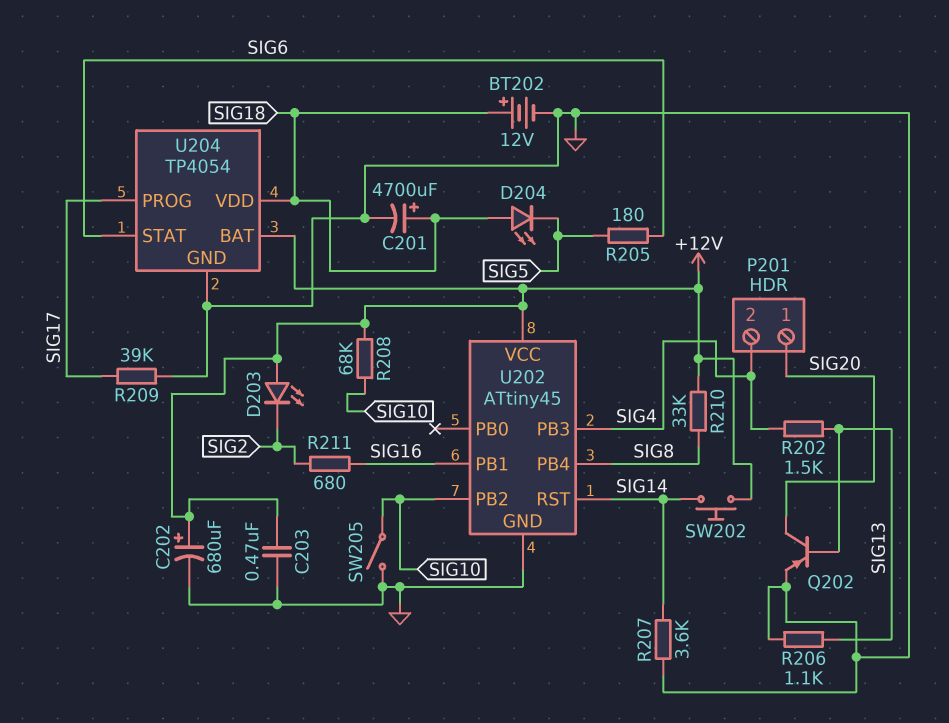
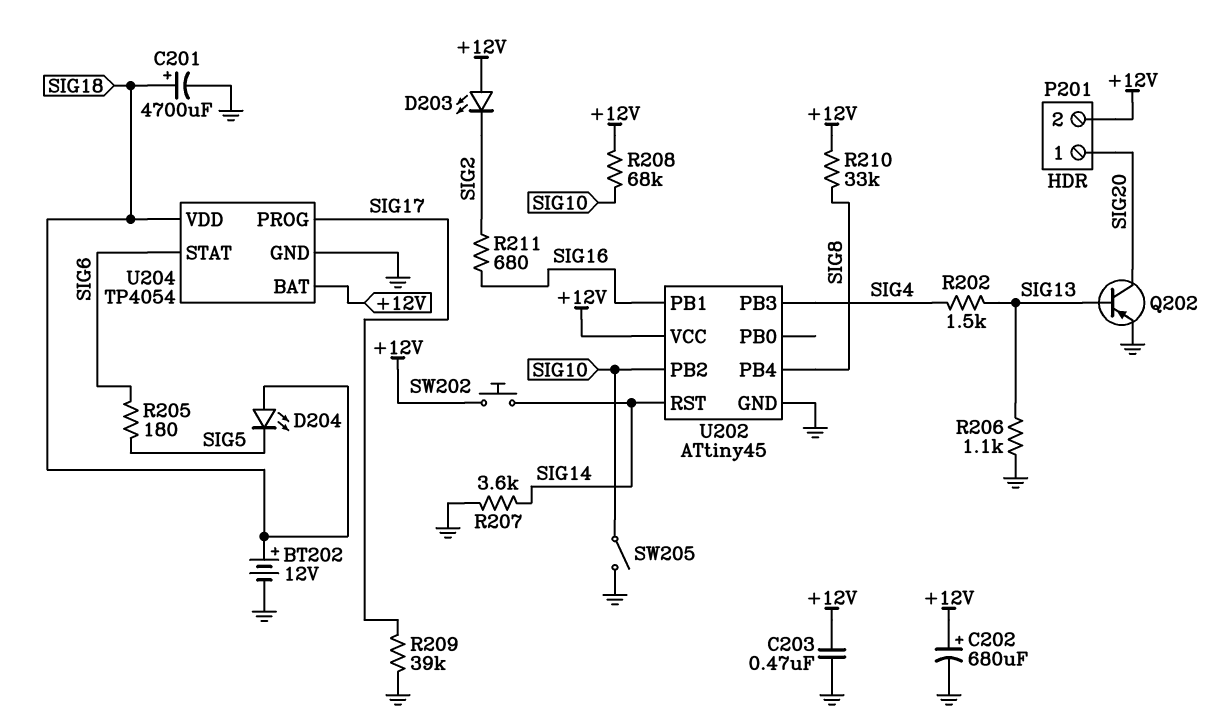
P201 pin 2: SIG4 -> +12V

